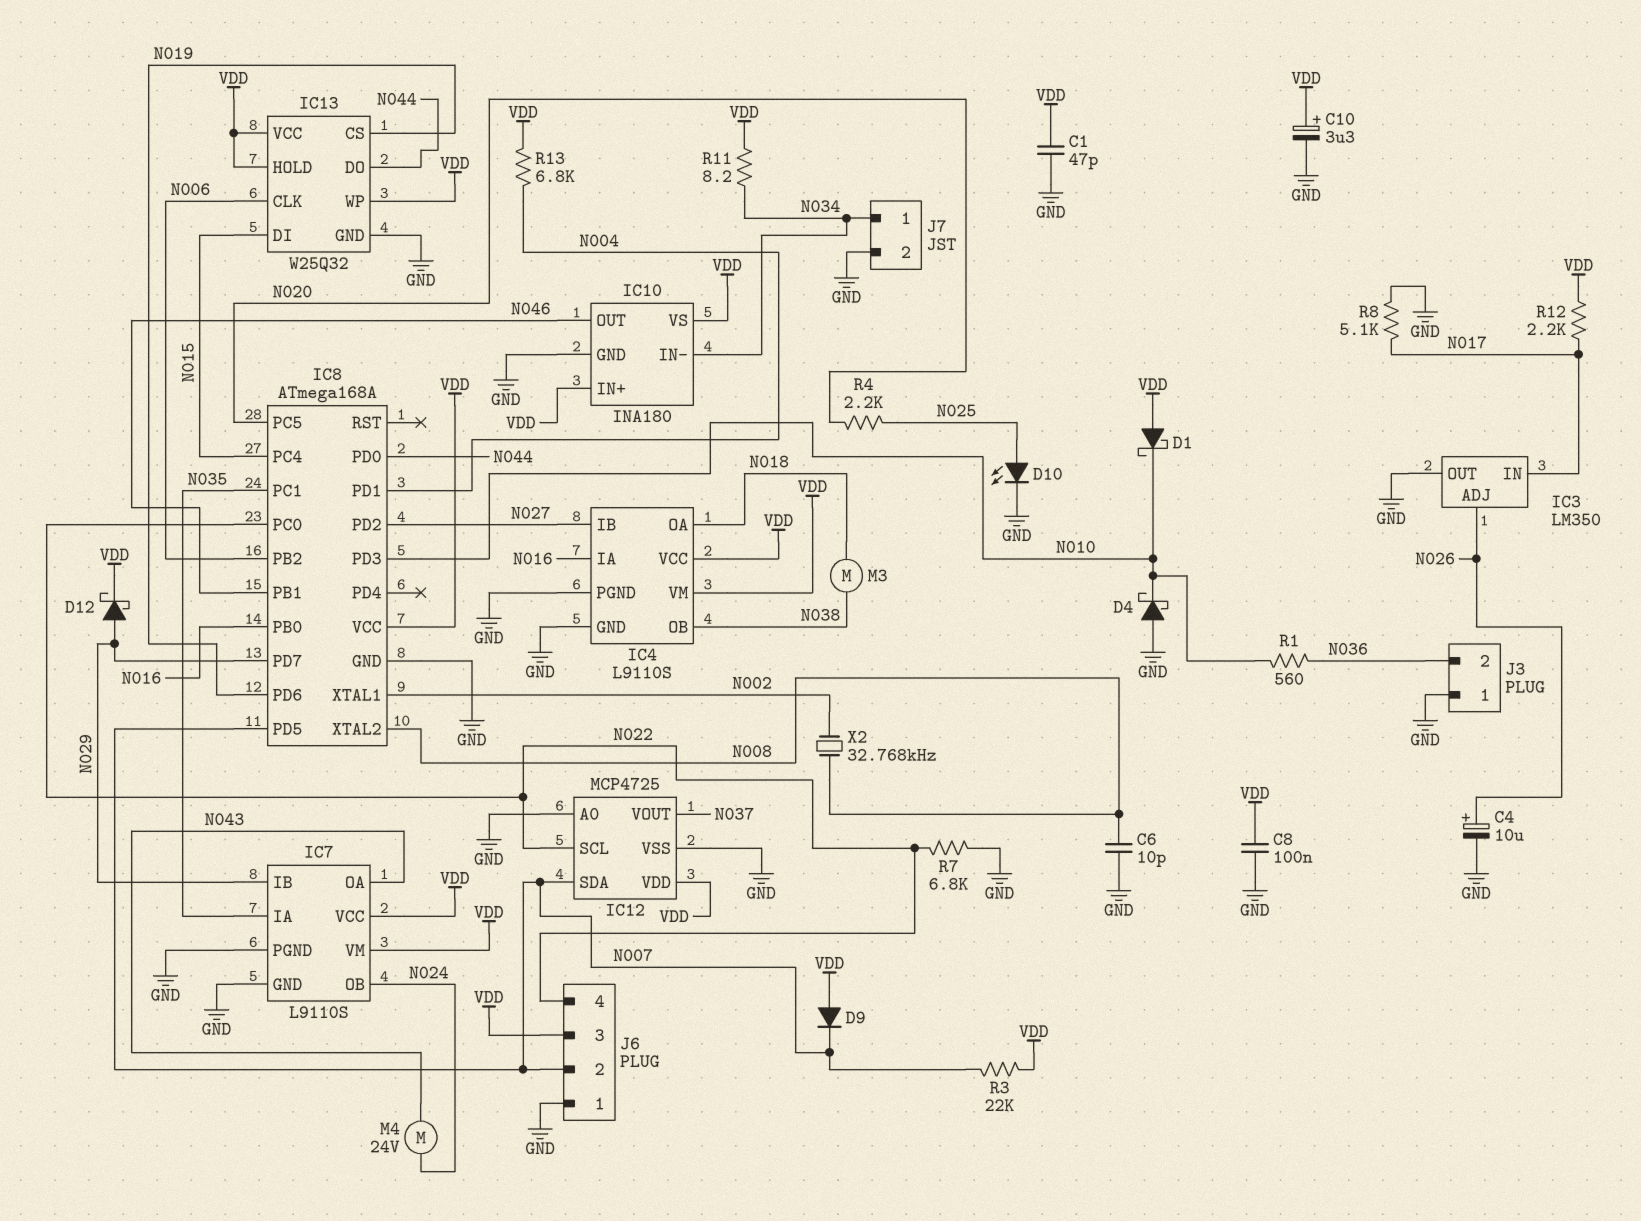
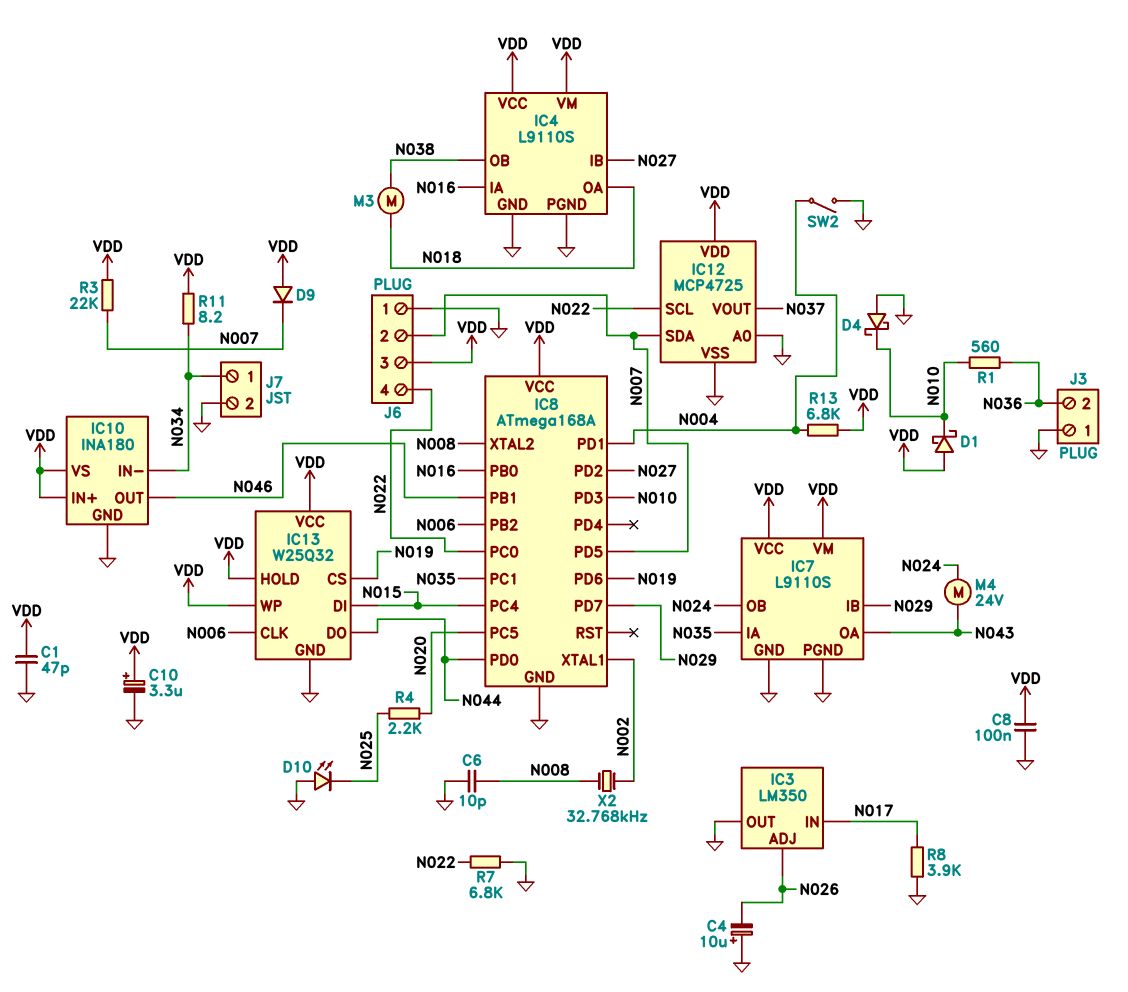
C4: 10uF (plus N026, minus GND) -> 10uF (plus GND, minus N026)
D10: LED (A N025, K GND) -> LED (A GND, K N025)
D12: schottky (A N029, K VDD) -> none
R8: 5.1k (GND, N017) -> 3.9k (GND, N017)
R12: 2.2k (N017, VDD) -> none
SW2: none -> switch (GND, N004)

